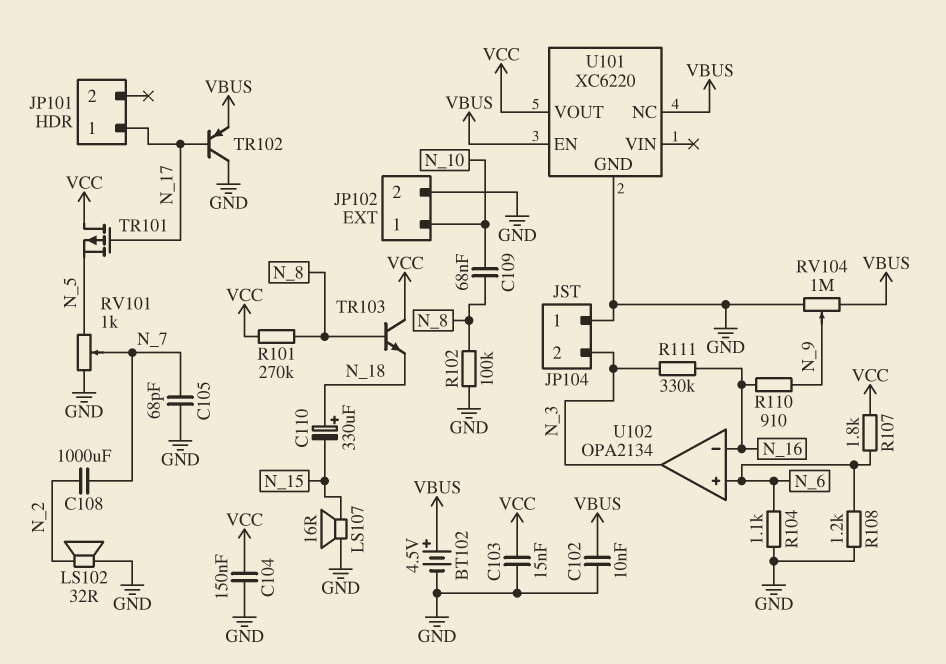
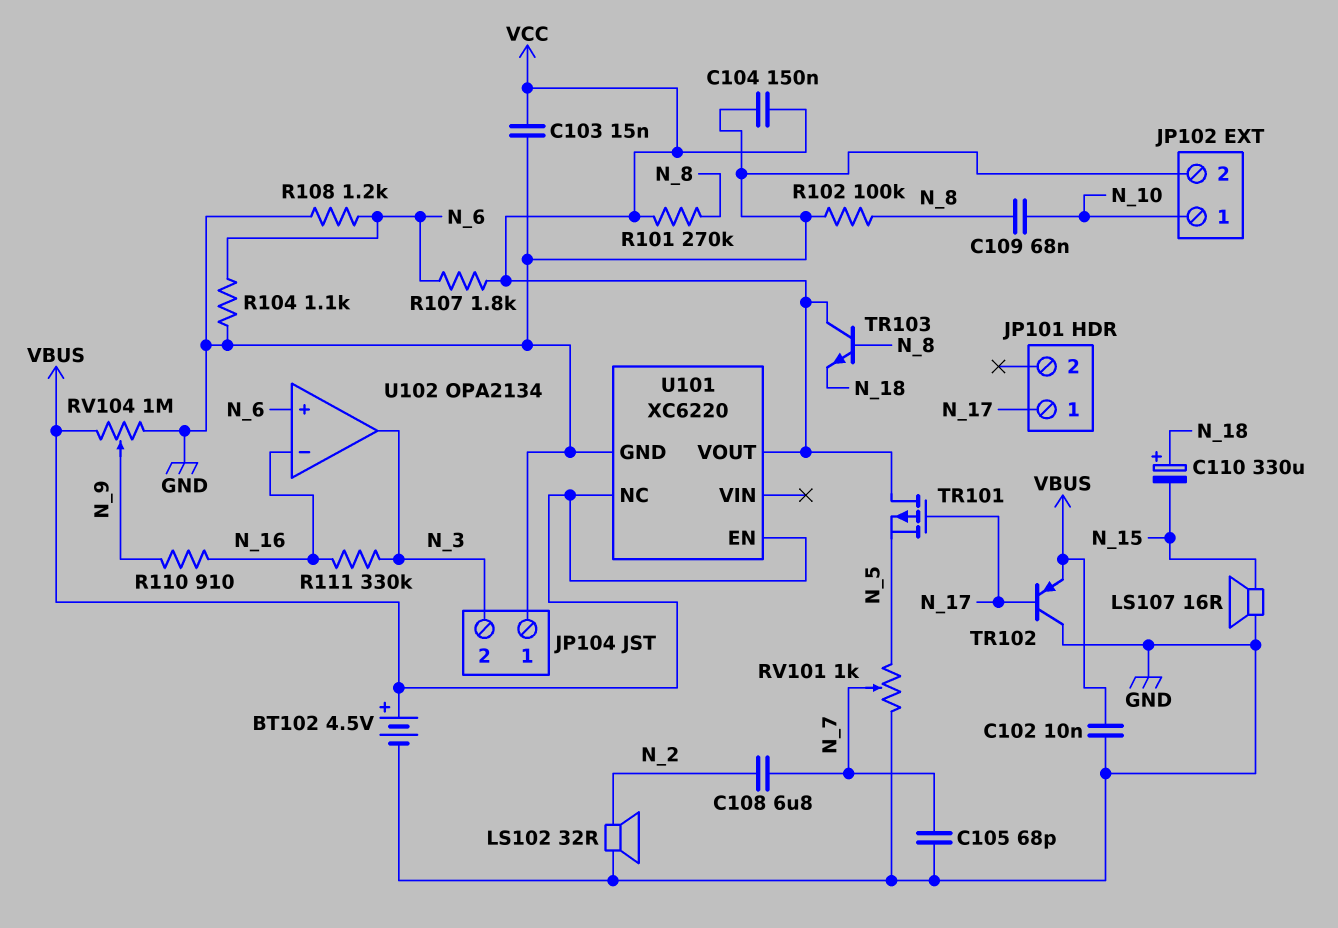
C108: 1000uF (N_2, N_7) -> 6.8uF (N_2, N_7)

